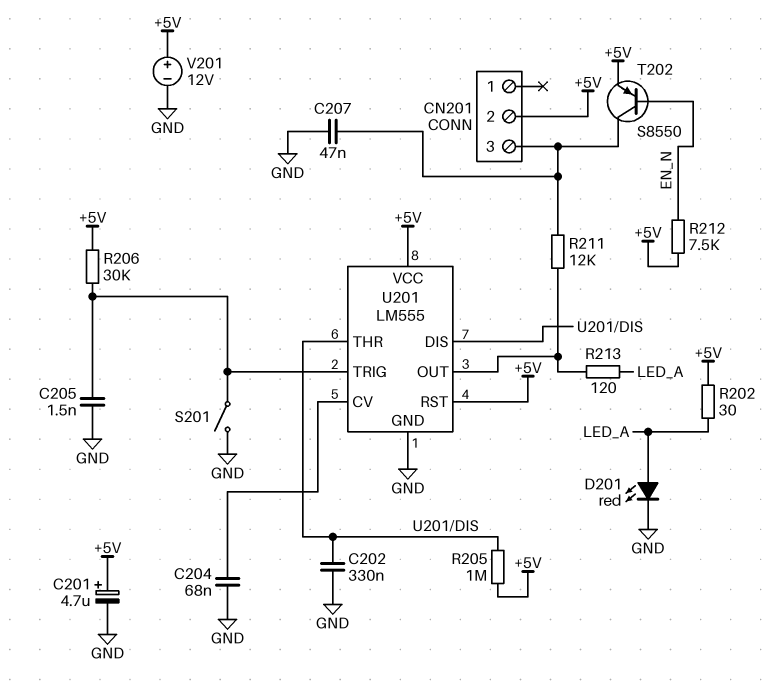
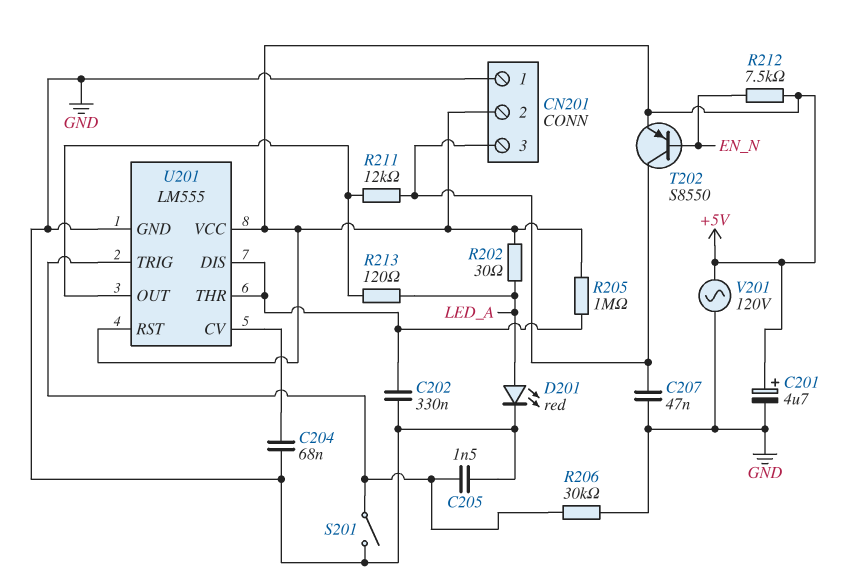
CN201 pin 1: none -> GND
R206: 30k (+5V, U201/TRIG) -> 30k (GND, U201/TRIG)
V201: 12V (plus +5V, minus GND) -> AC 120V (+5V, GND)

